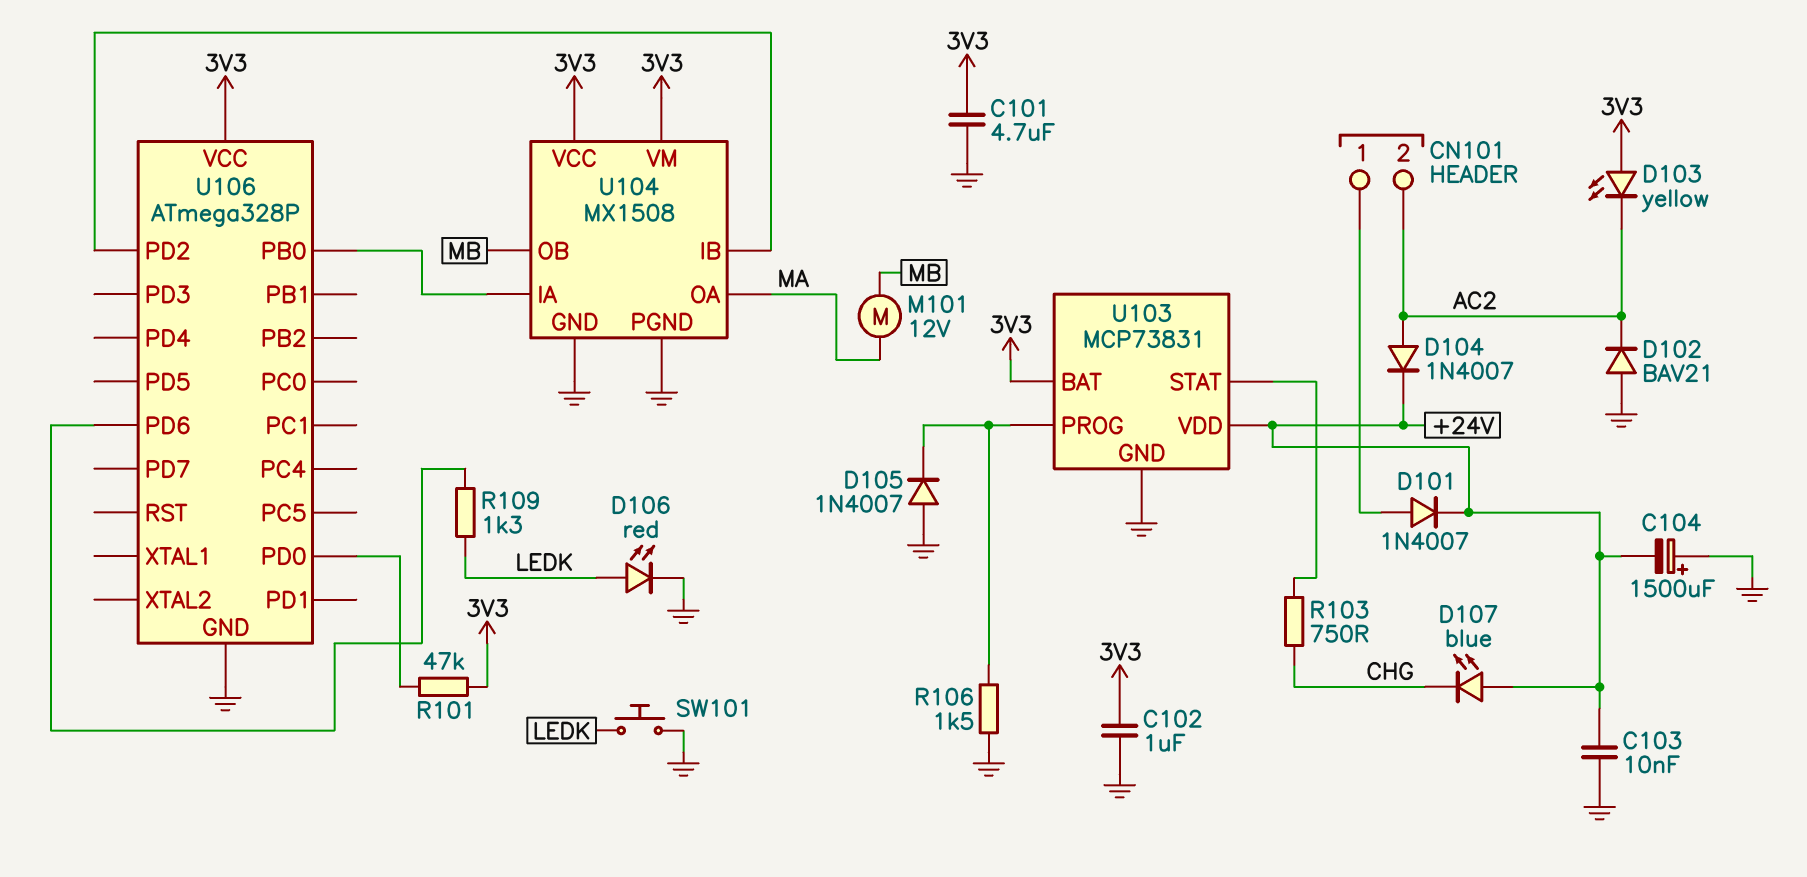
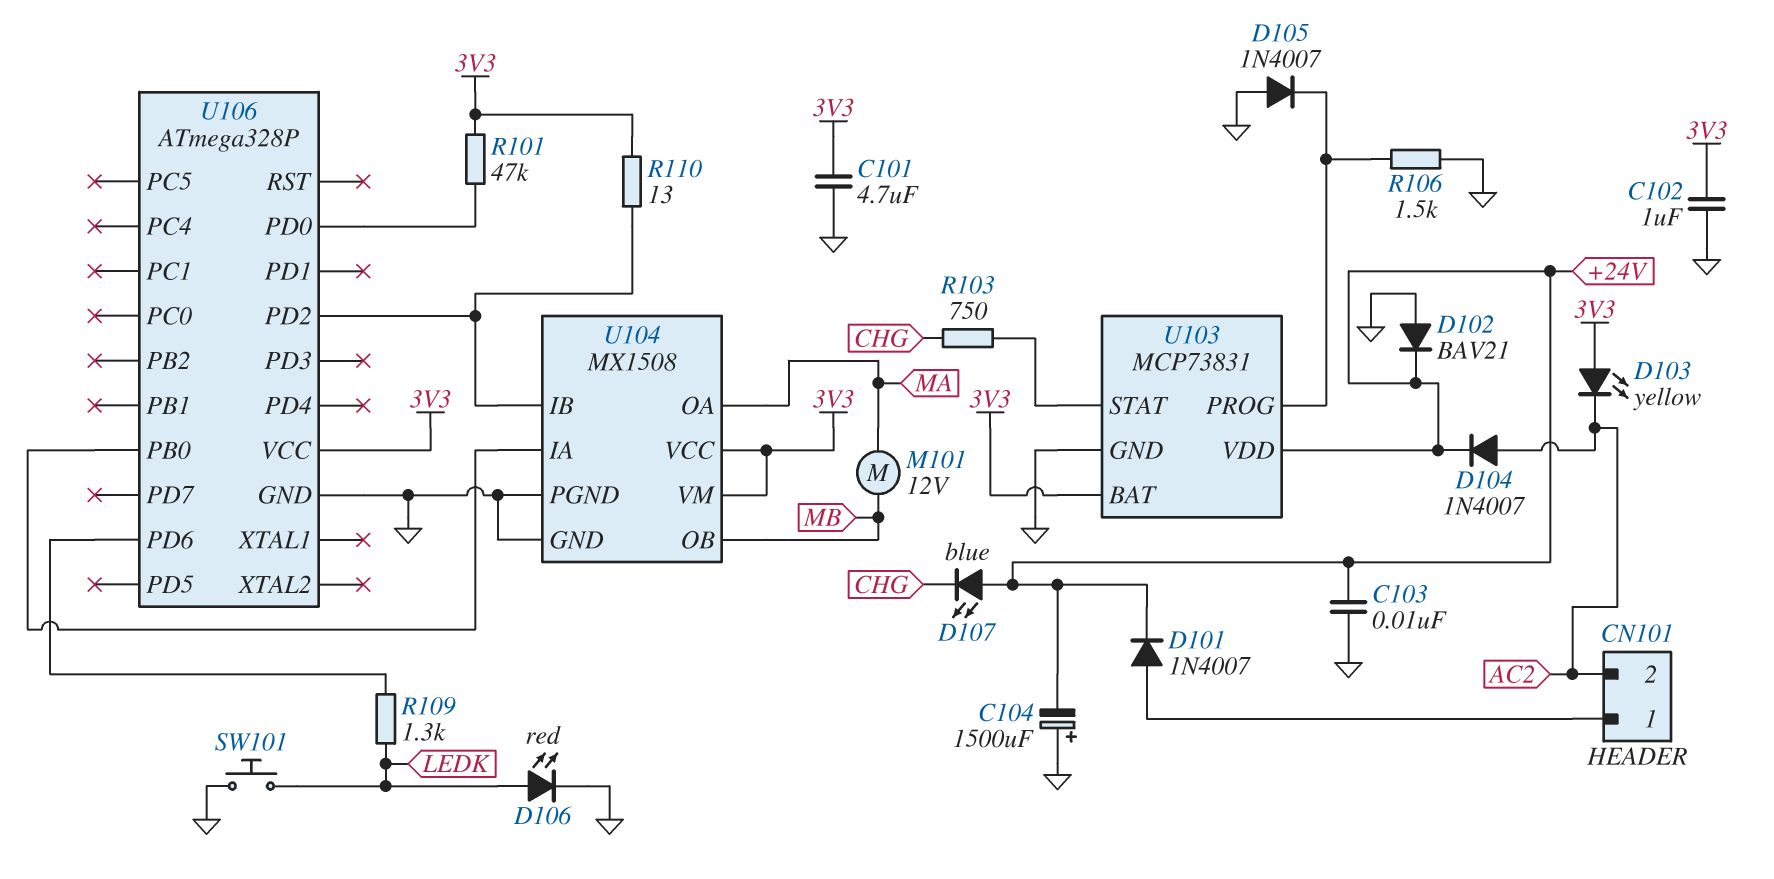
D102: diode BAV21 (A GND, K AC2) -> diode BAV21 (A GND, K +24V)
R110: none -> 13 (3V3, U104/IB)

